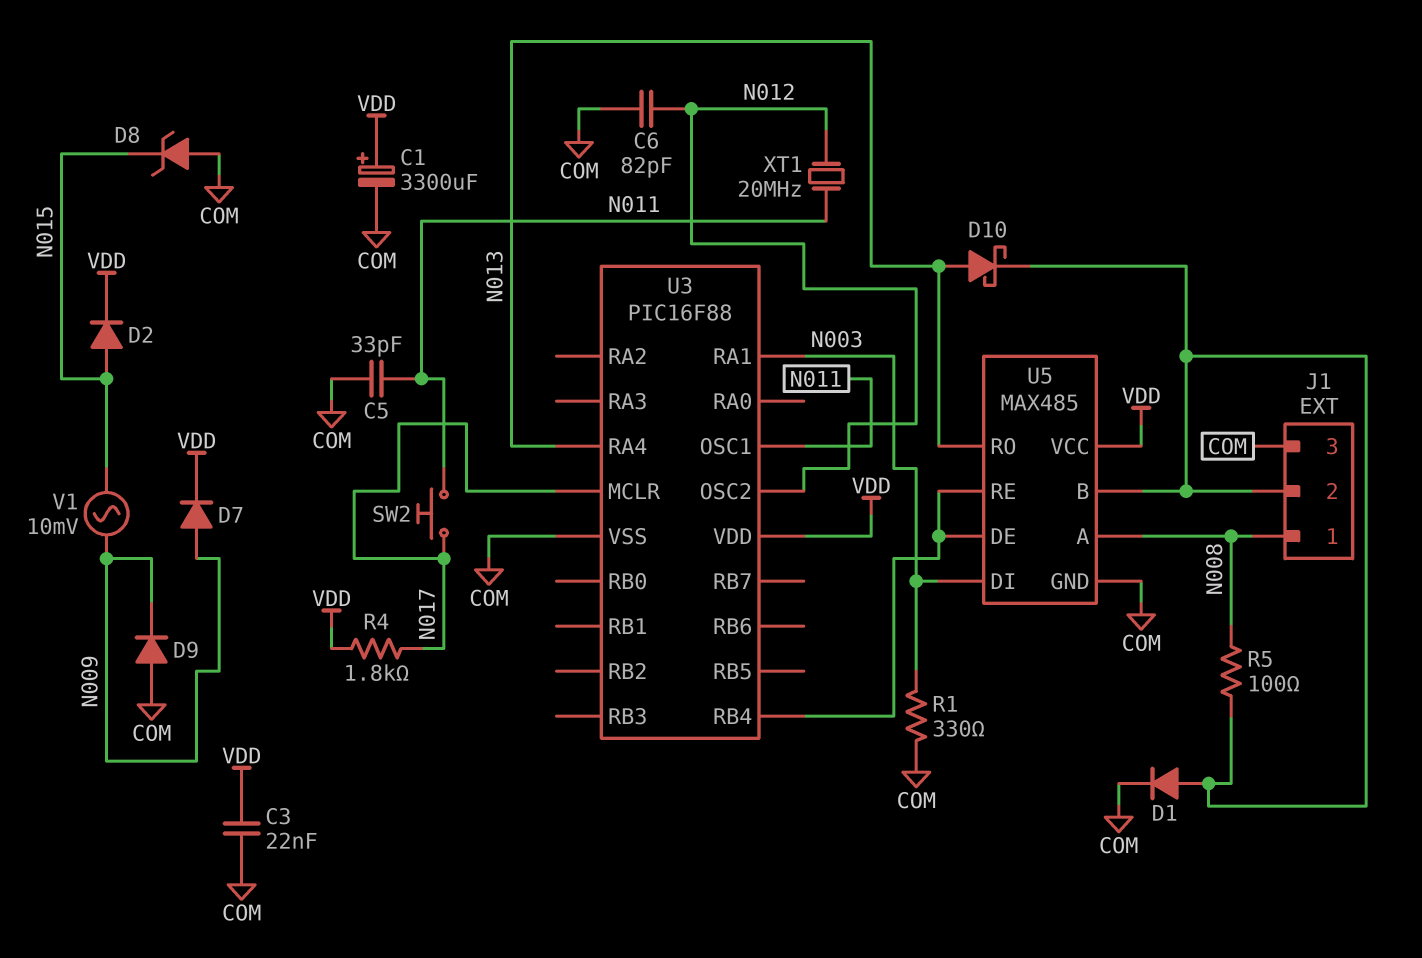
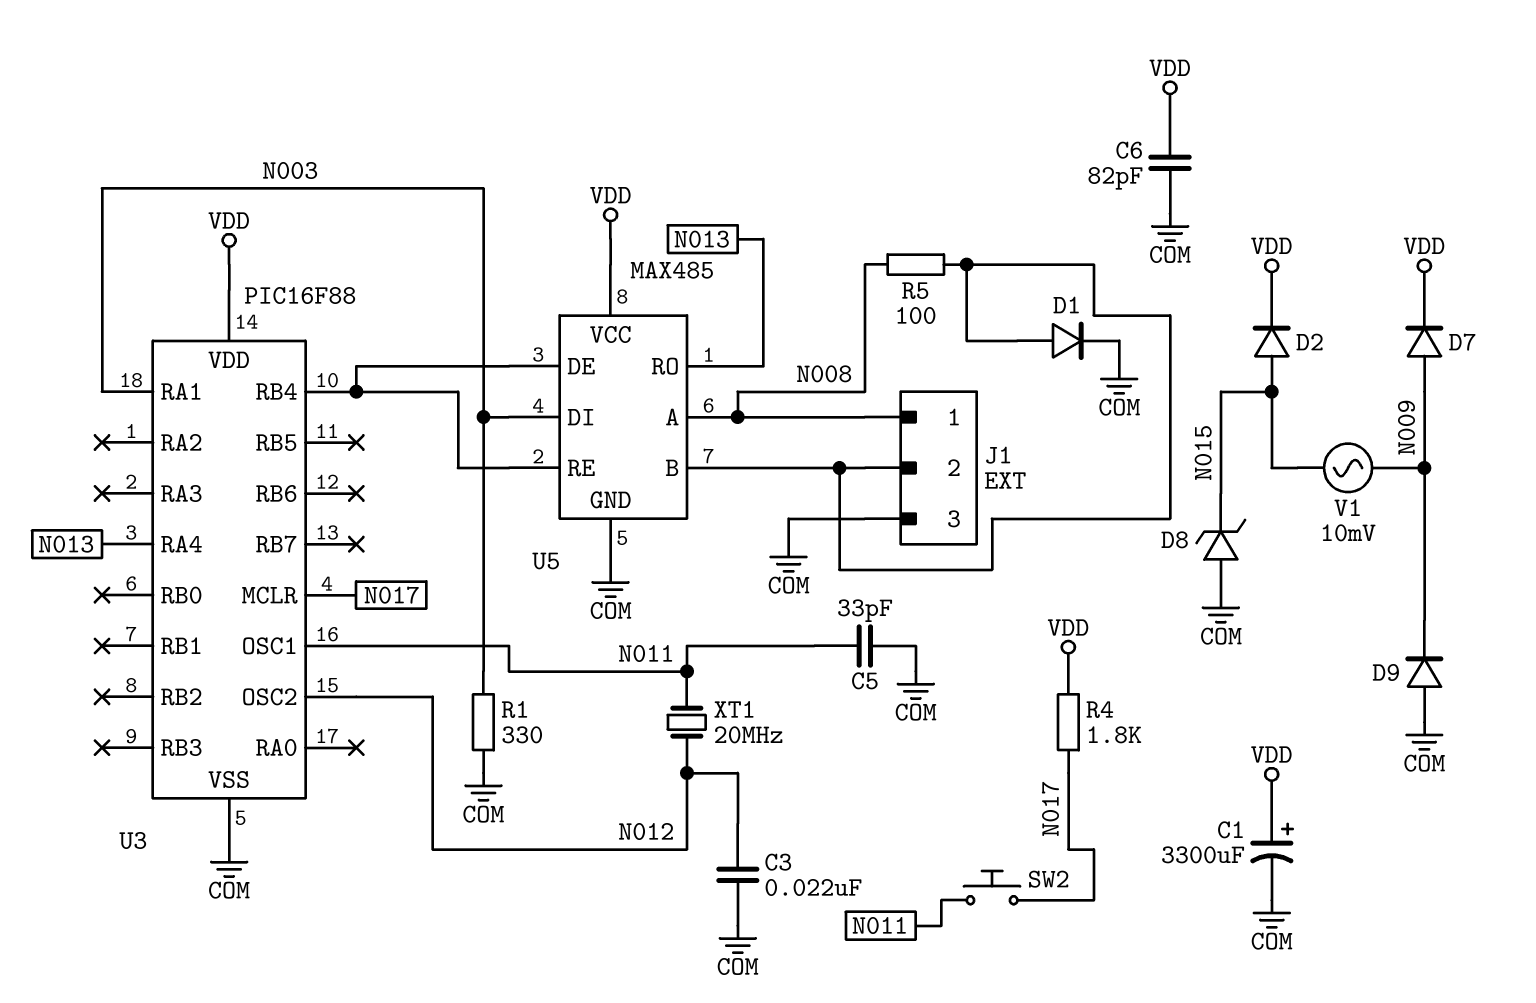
C3: 22nF (COM, VDD) -> 22nF (COM, N012)
C6: 82pF (COM, N012) -> 82pF (COM, VDD)
D10: schottky (A N013, K J1/2) -> none

